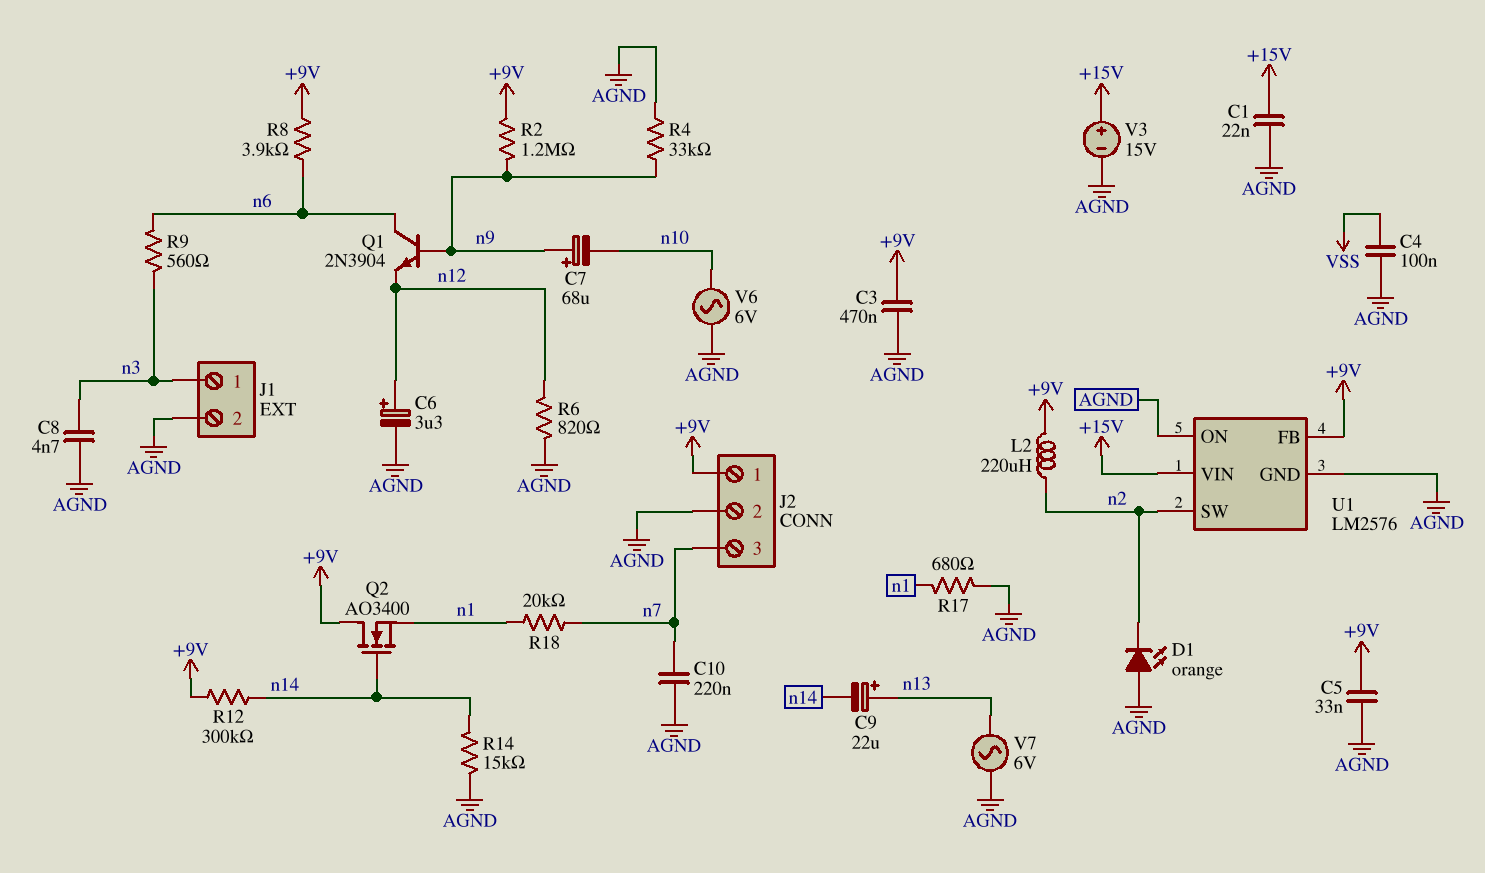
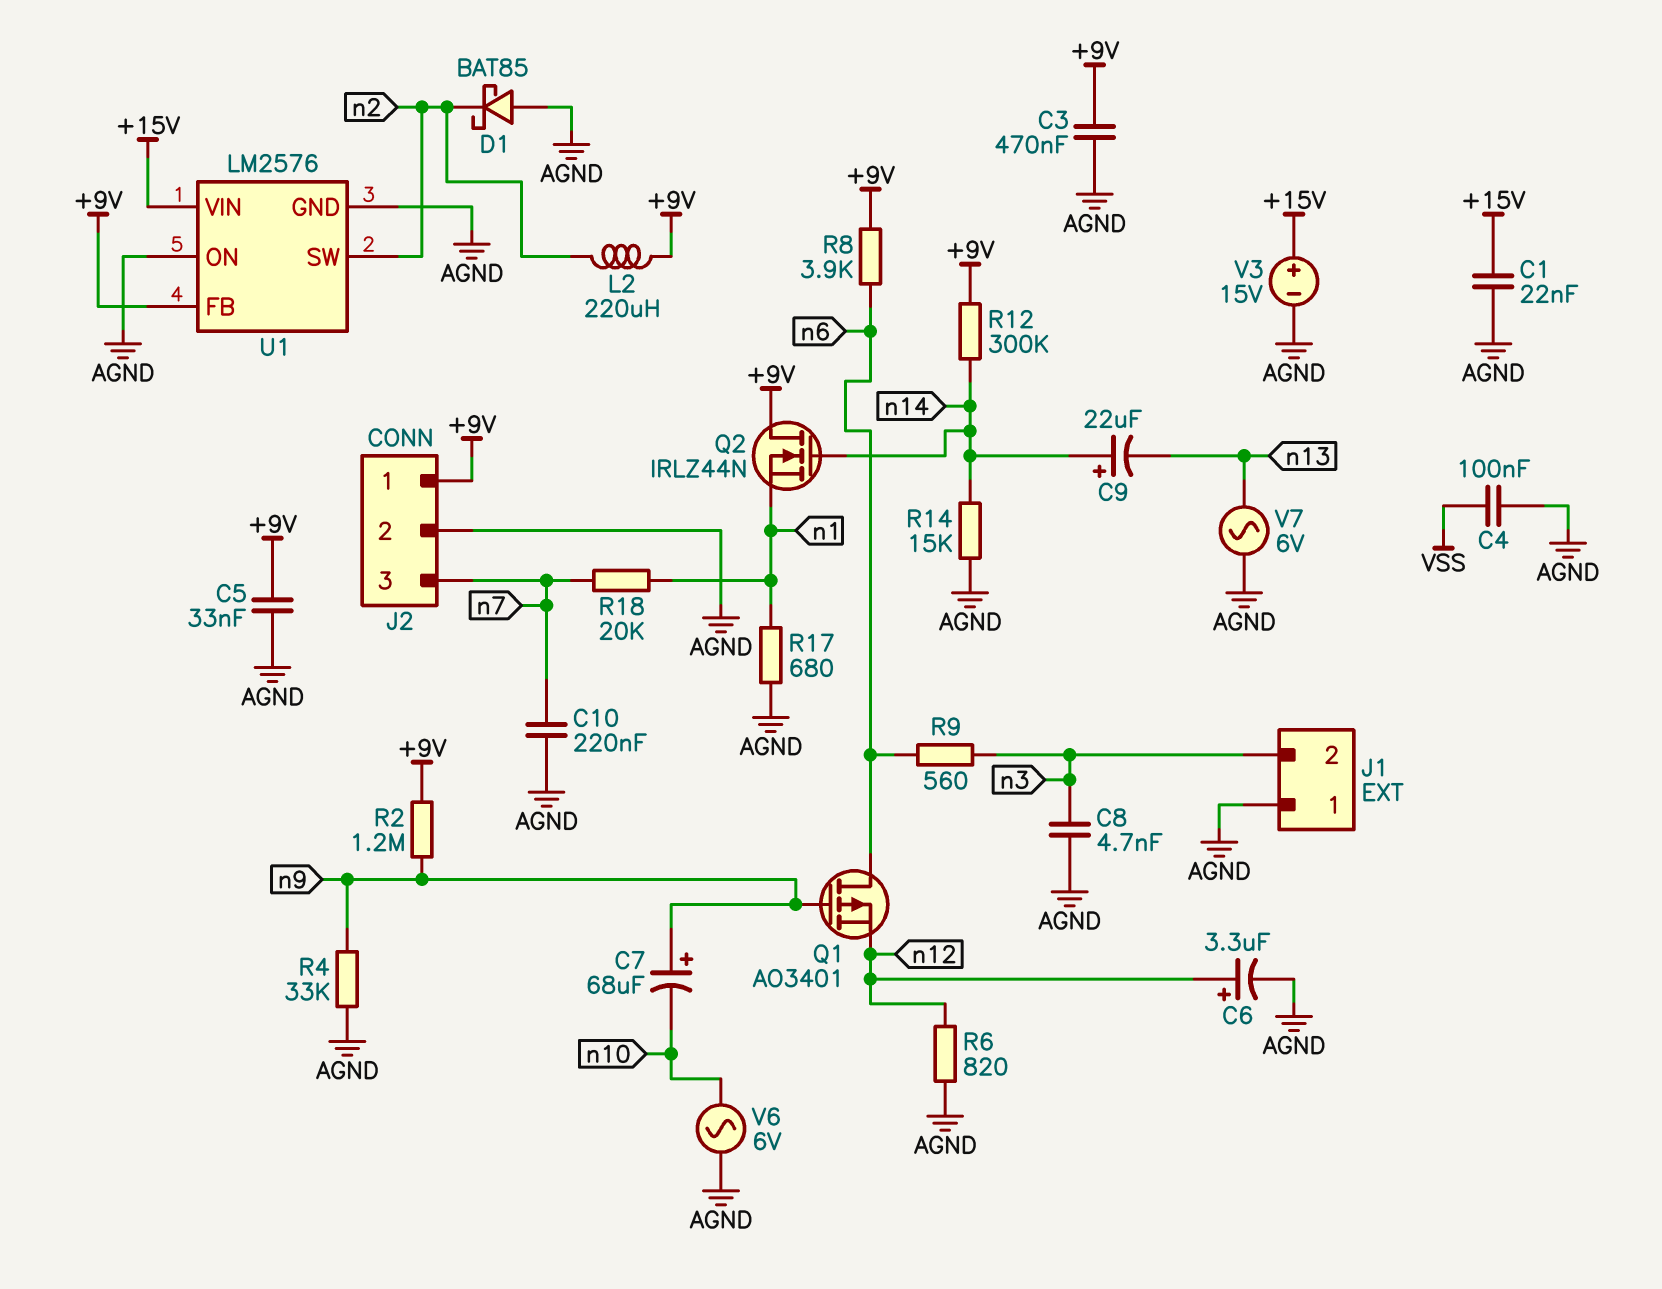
C9: 22uF (plus n13, minus n14) -> 22uF (plus n14, minus n13)
D1: LED orange (A AGND, K n2) -> schottky BAT85 (A AGND, K n2)
J1 pin 1: n3 -> AGND
J1 pin 2: AGND -> n3
Q1: NPN 2N3904 (B n9, C n6, E n12) -> PMOS AO3401 (G n9, D n6, S n12)
Q2: NMOS AO3400 (G n14, D +9V, S n1) -> NMOS IRLZ44N (G n14, D +9V, S n1)

